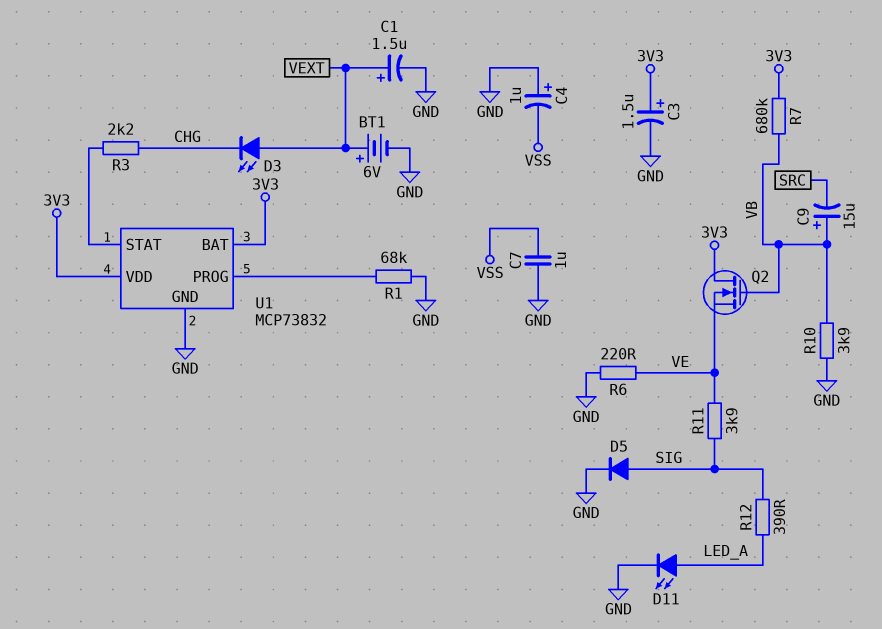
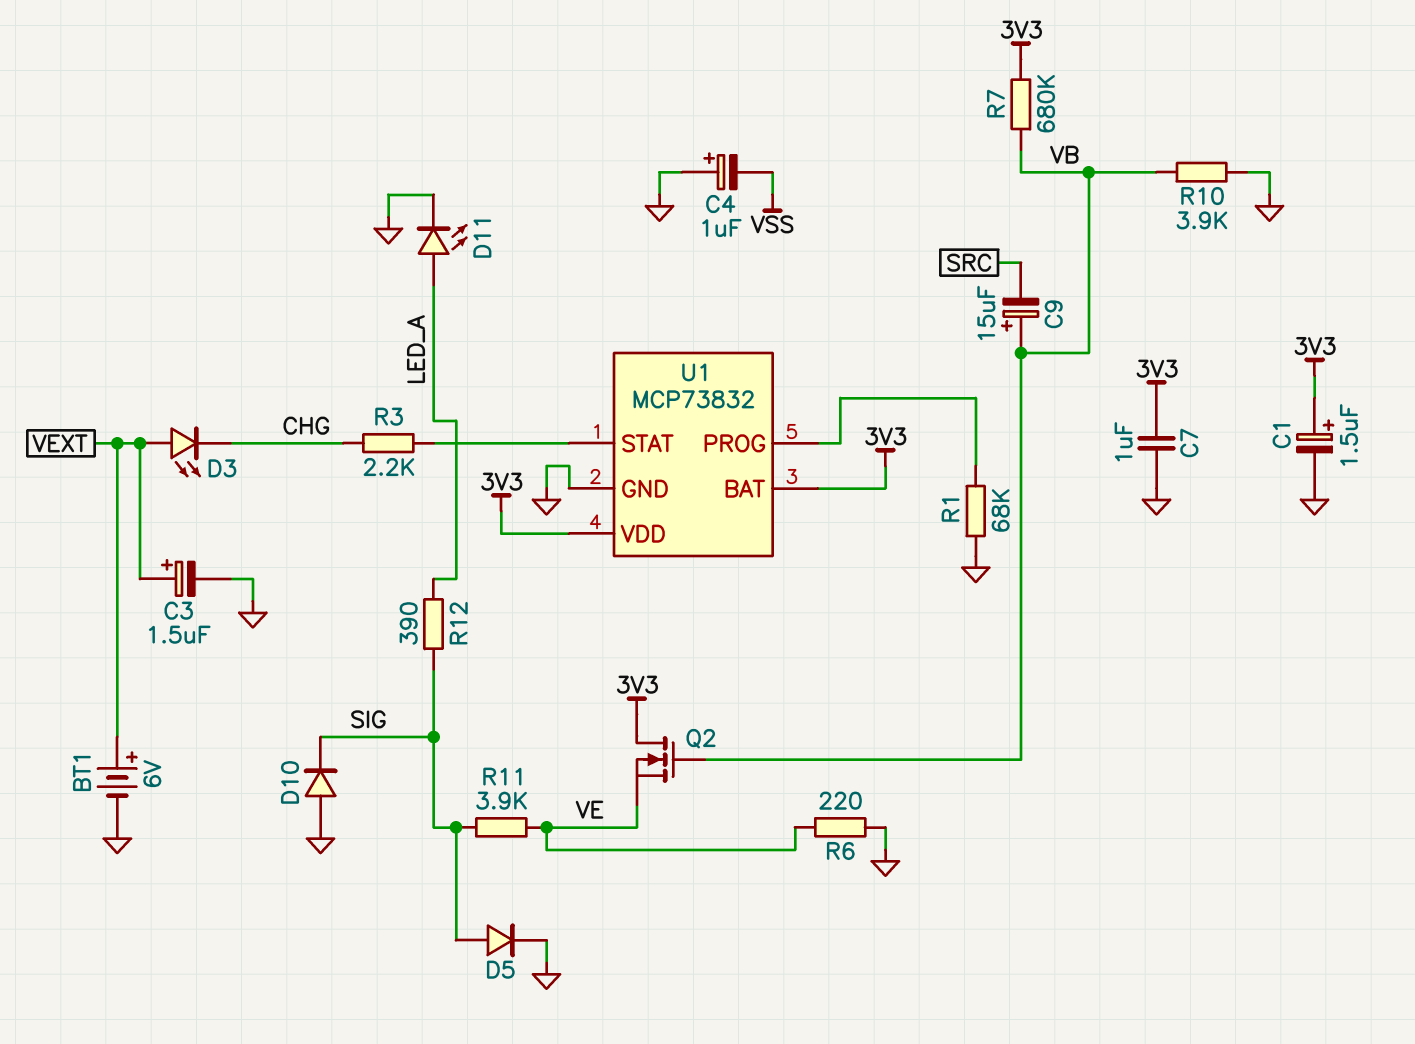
C1: 1.5uF (plus VEXT, minus GND) -> 1.5uF (plus 3V3, minus GND)
C3: 1.5uF (plus 3V3, minus GND) -> 1.5uF (plus VEXT, minus GND)
C7: 1uF (GND, VSS) -> 1uF (3V3, GND)
D10: none -> diode (A GND, K SIG)

